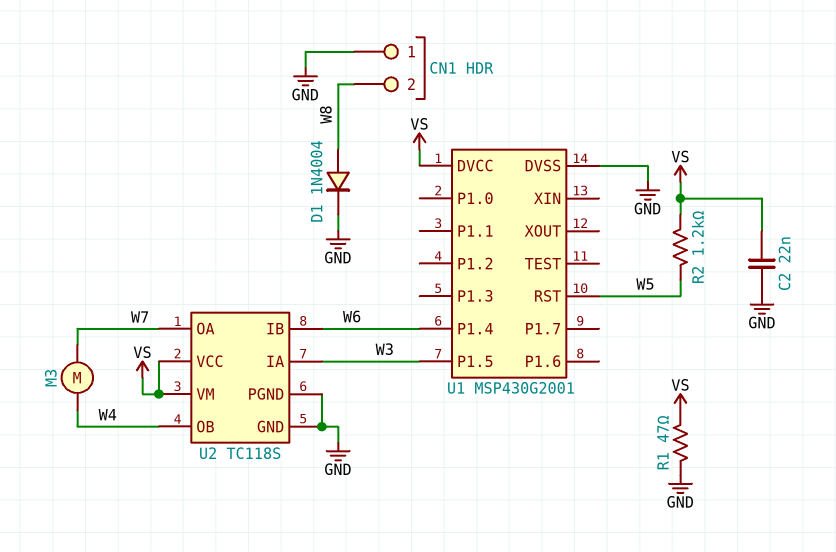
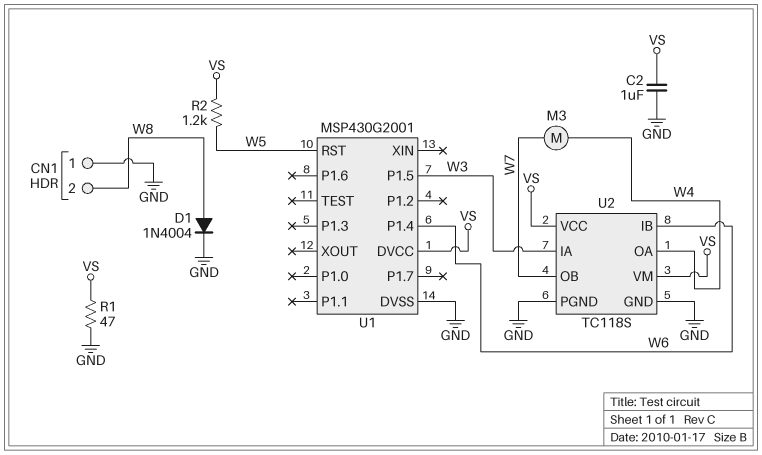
C2: 22nF (GND, VS) -> 1uF (GND, VS)
U2 pin OA: W7 -> W4
U2 pin OB: W4 -> W7

